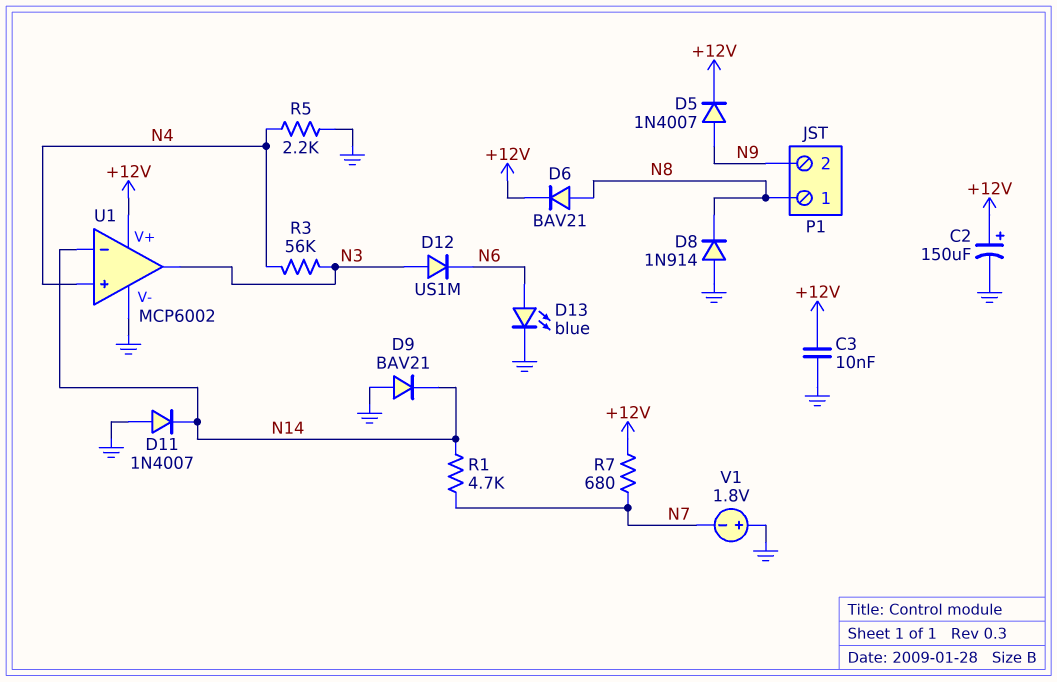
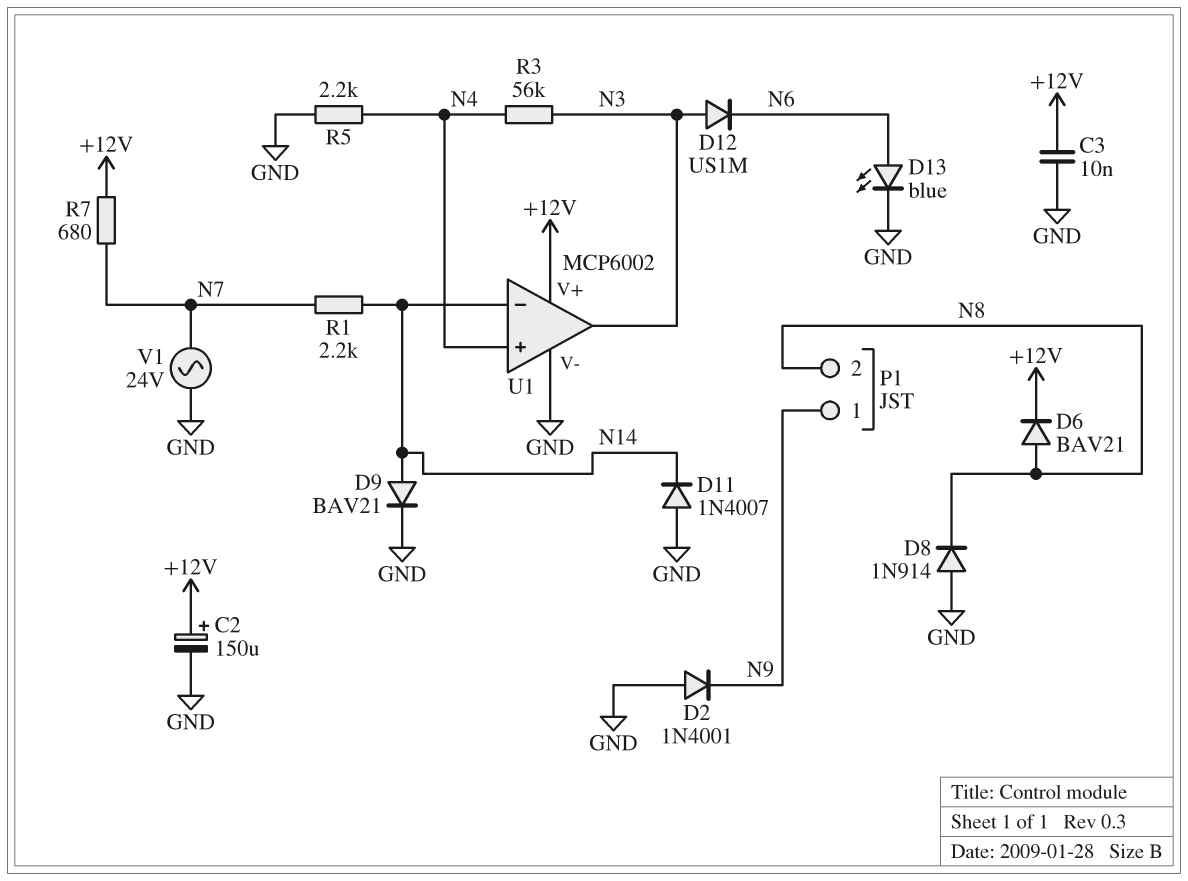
D2: none -> diode 1N4001 (A GND, K N9)
D5: diode 1N4007 (A N9, K +12V) -> none
D9: diode BAV21 (A GND, K N14) -> diode BAV21 (A N14, K GND)
P1 pin 1: N8 -> N9
P1 pin 2: N9 -> N8
R1: 4.7k (N7, N14) -> 2.2k (N7, N14)
V1: 1.8V (plus GND, minus N7) -> AC 24V (GND, N7)

